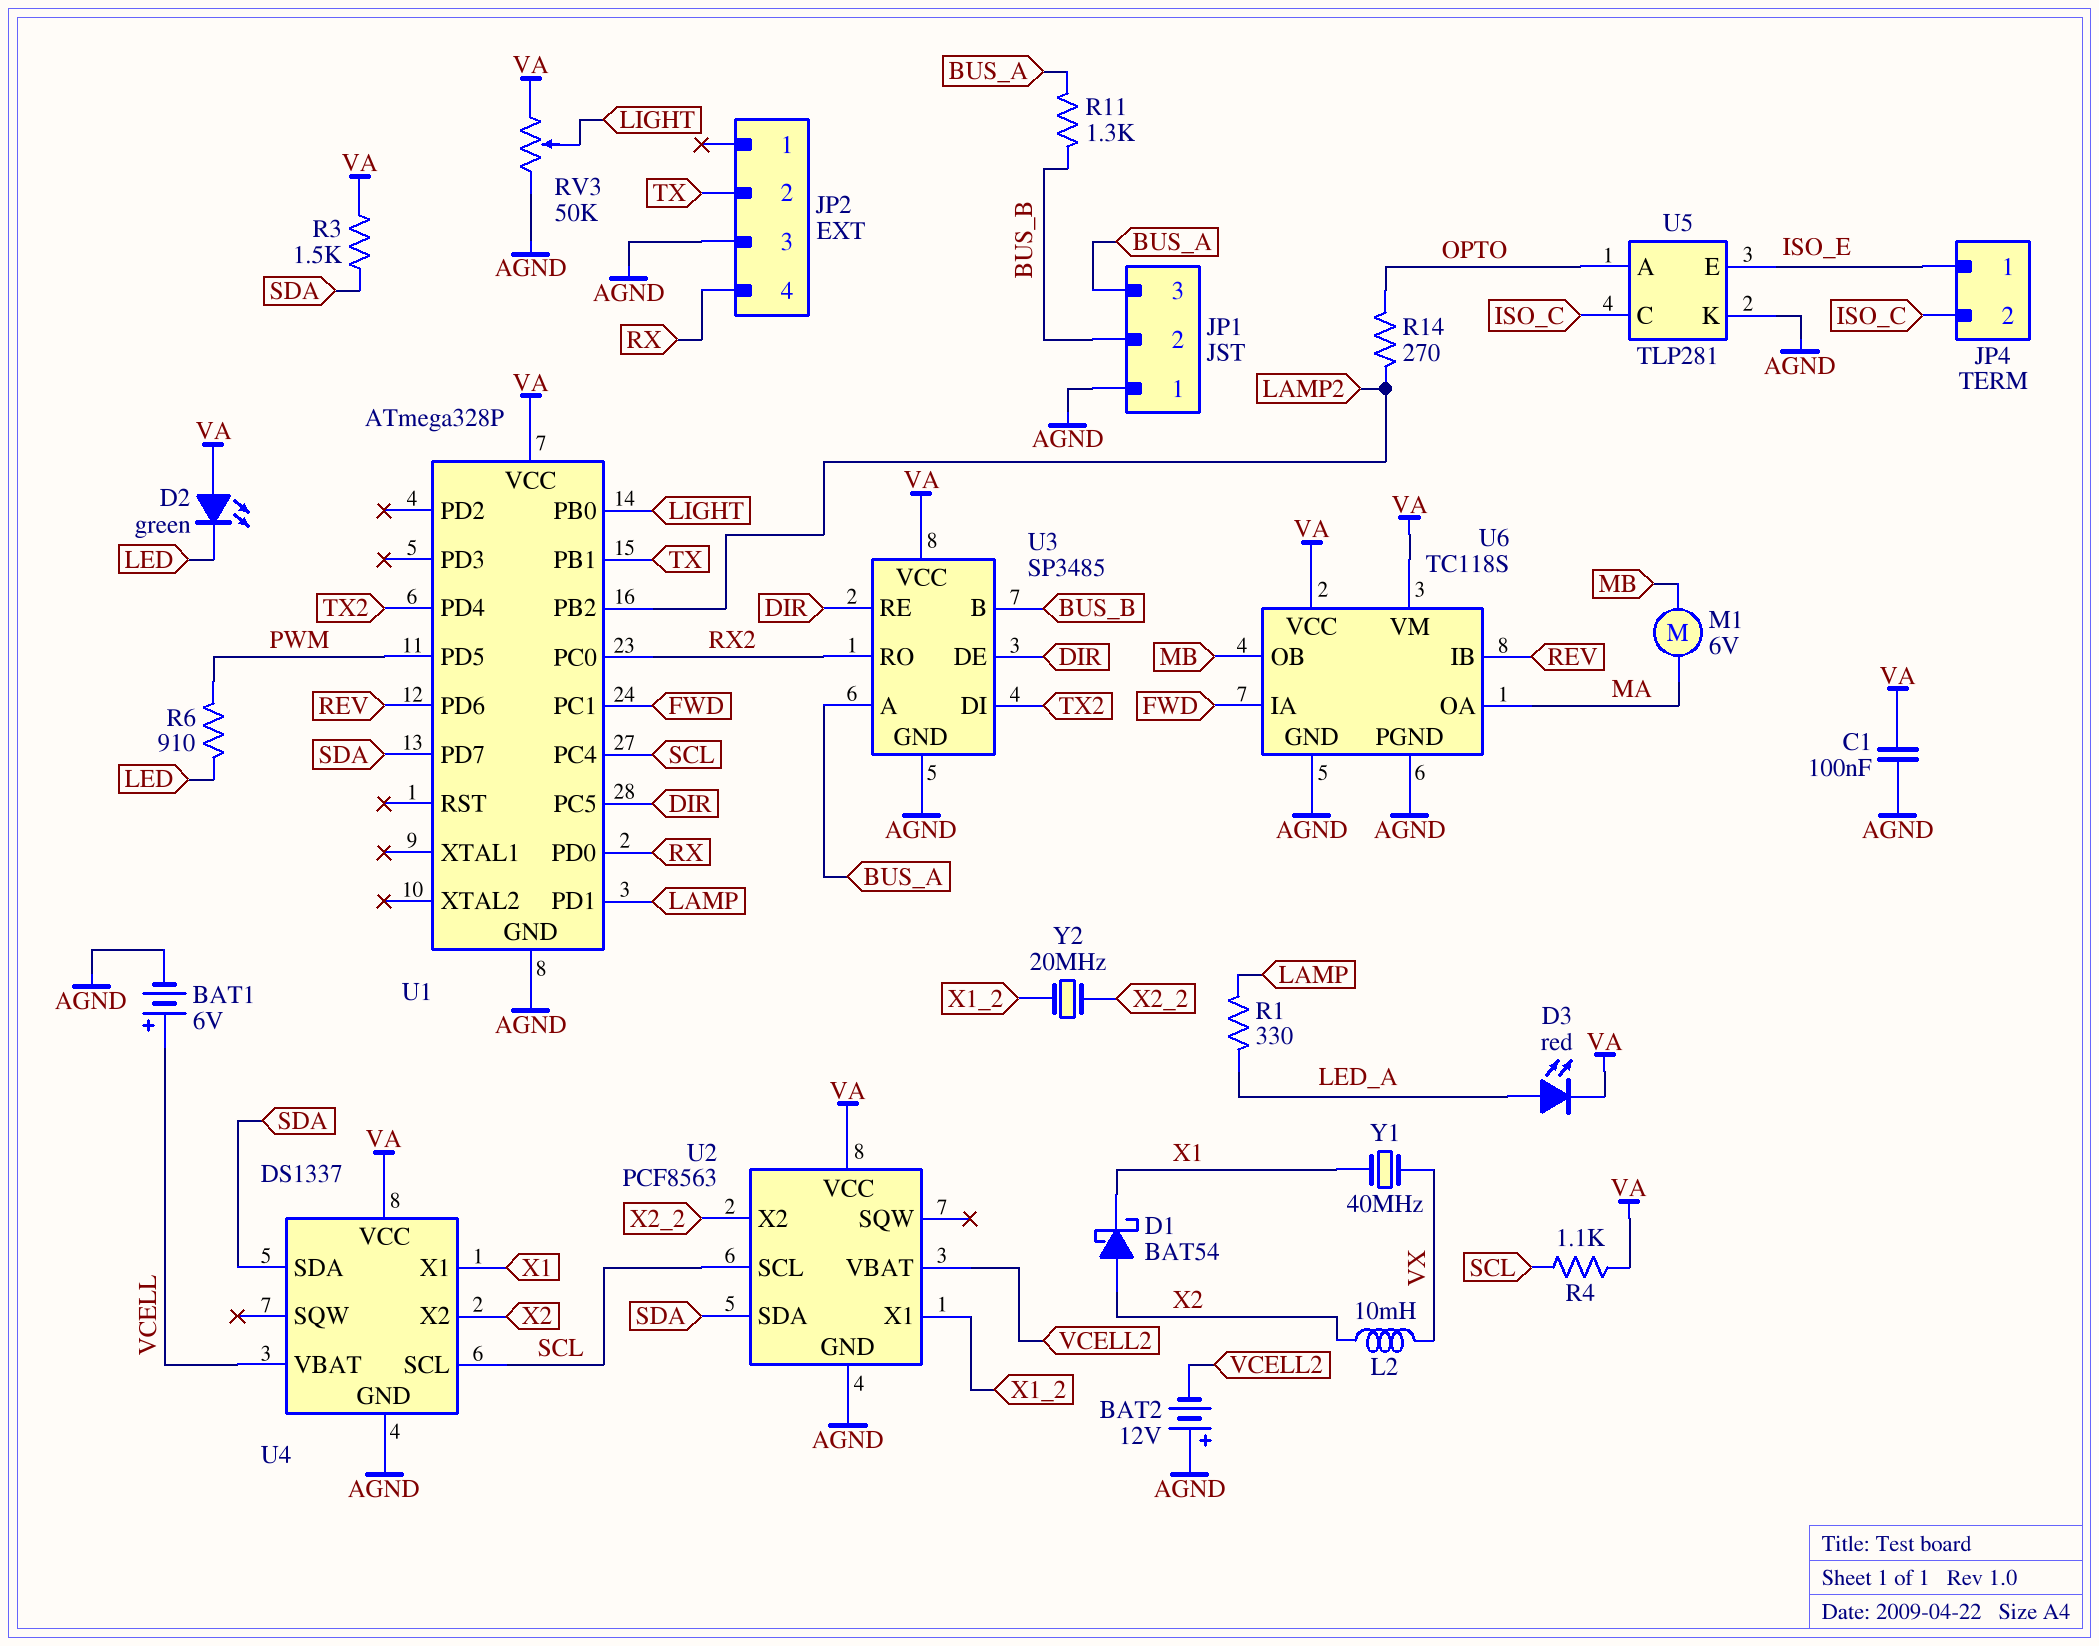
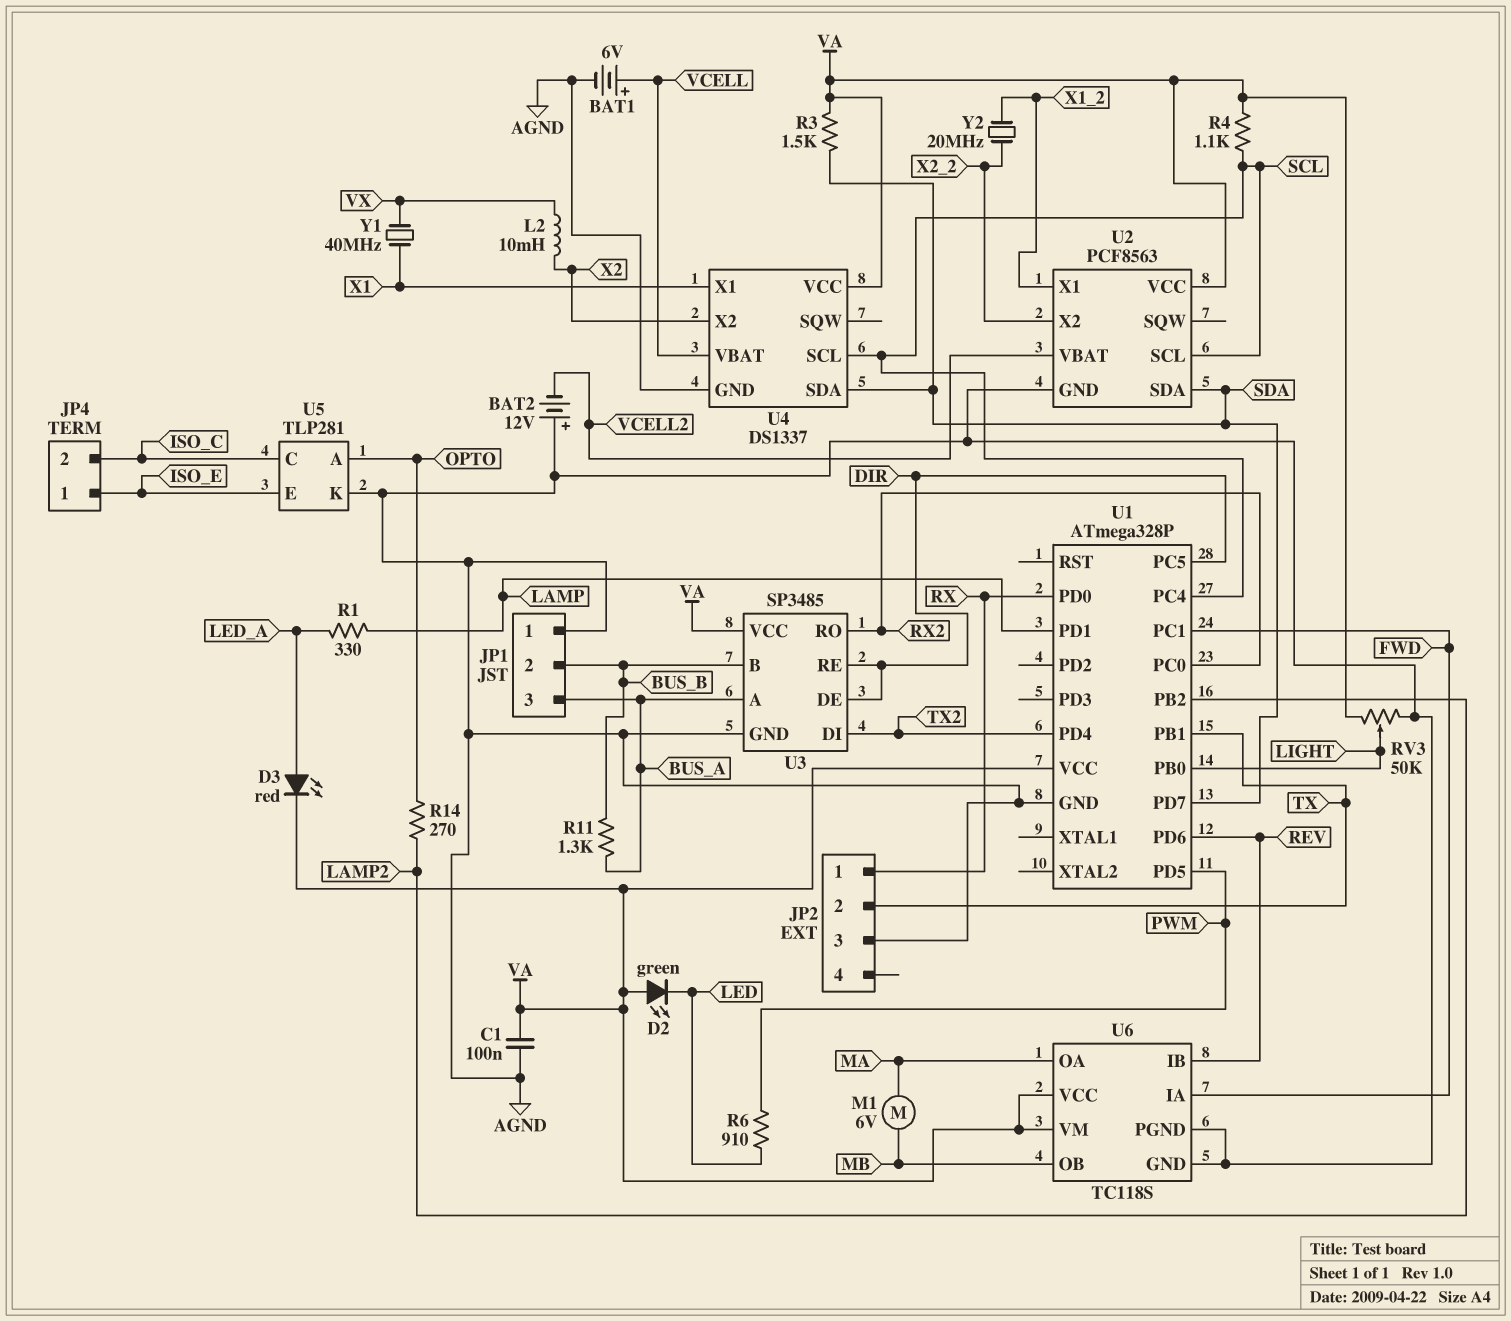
D1: schottky BAT54 (A X2, K X1) -> none
JP2 pin 1: none -> RX
JP2 pin 4: RX -> none

